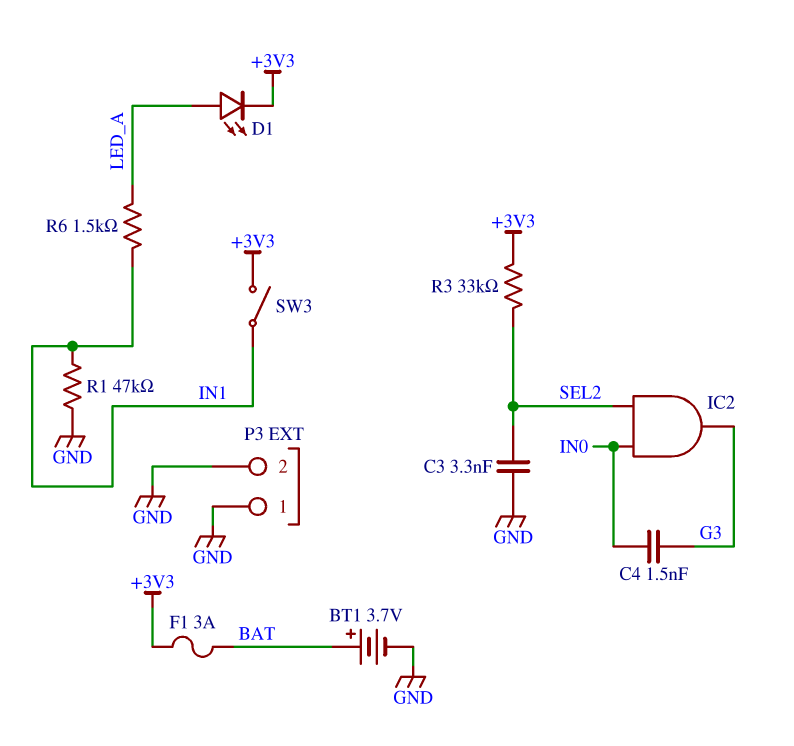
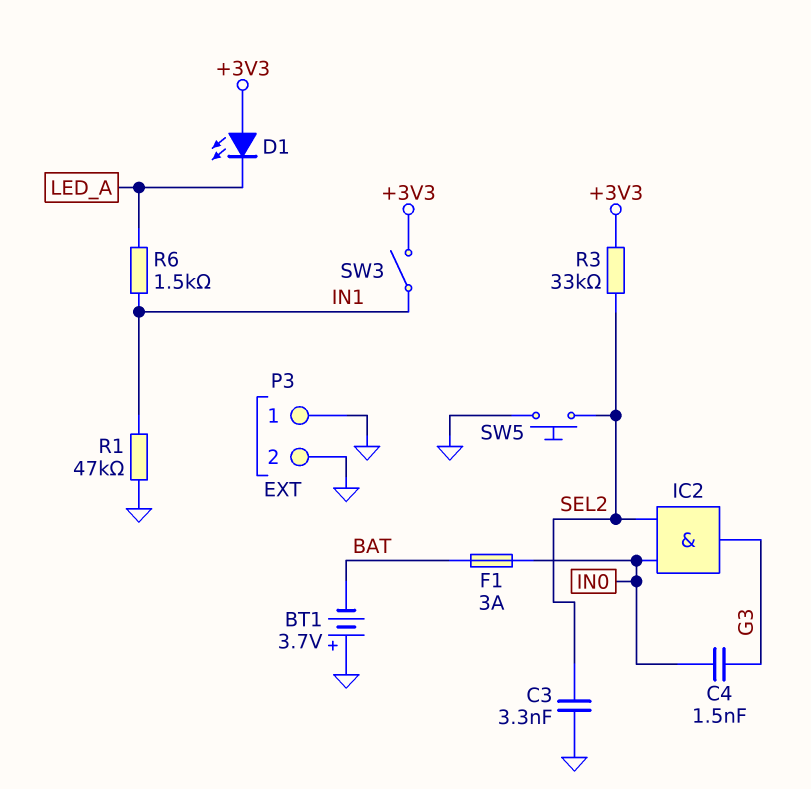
BT1: 3.7V (plus BAT, minus GND) -> 3.7V (plus GND, minus BAT)
D1: LED (A LED_A, K +3V3) -> LED (A +3V3, K LED_A)
F1: 3A (+3V3, BAT) -> 3A (BAT, IN0)
SW5: none -> button (GND, SEL2)

